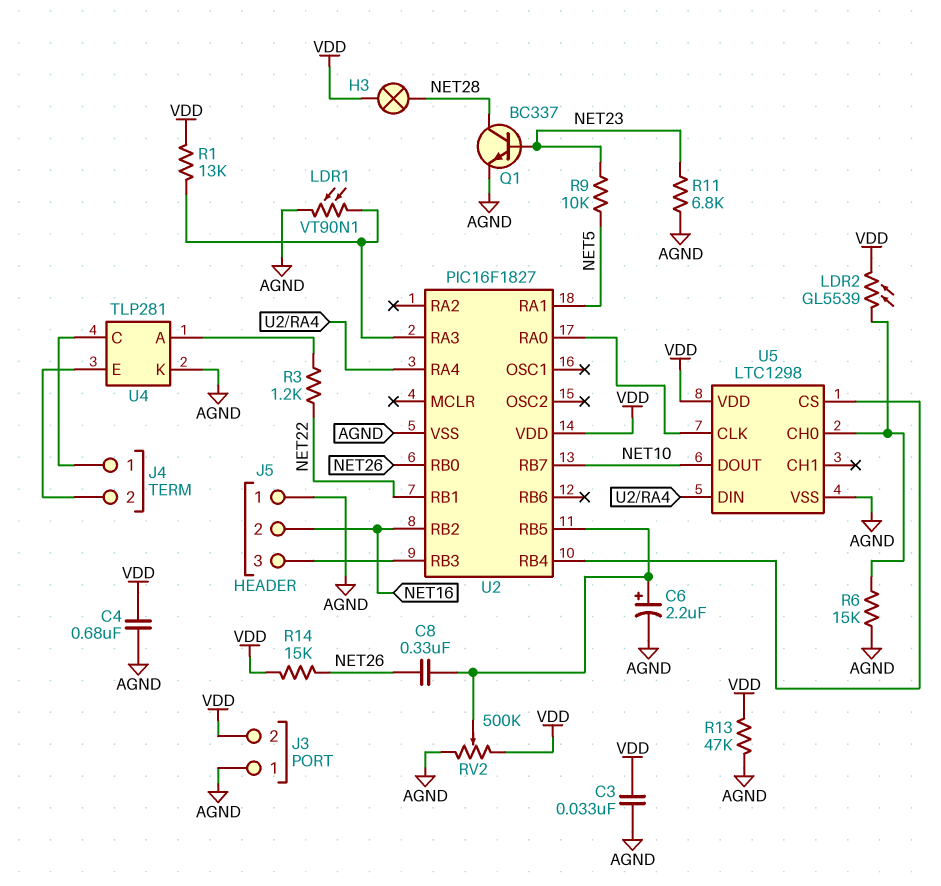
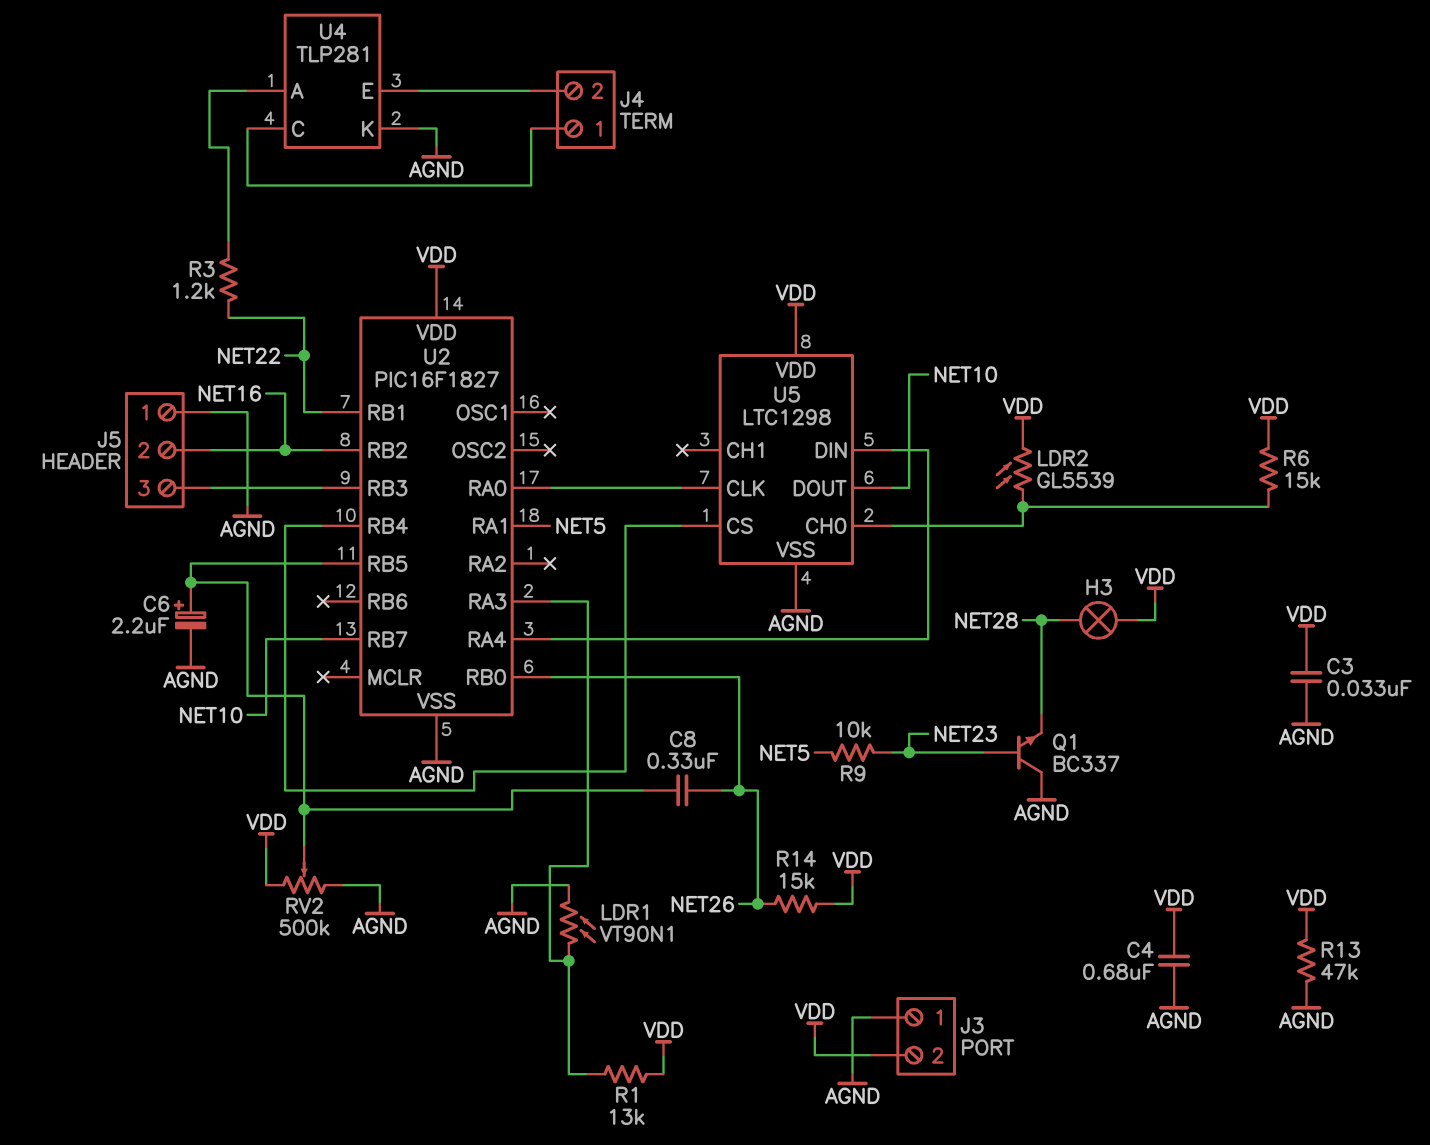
Q1: NPN BC337 (B NET23, C NET28, E AGND) -> NPN BC337 (B NET23, C AGND, E NET28)
R6: 15k (AGND, U5/CH0) -> 15k (U5/CH0, VDD)
R11: 6.8k (AGND, NET23) -> none

